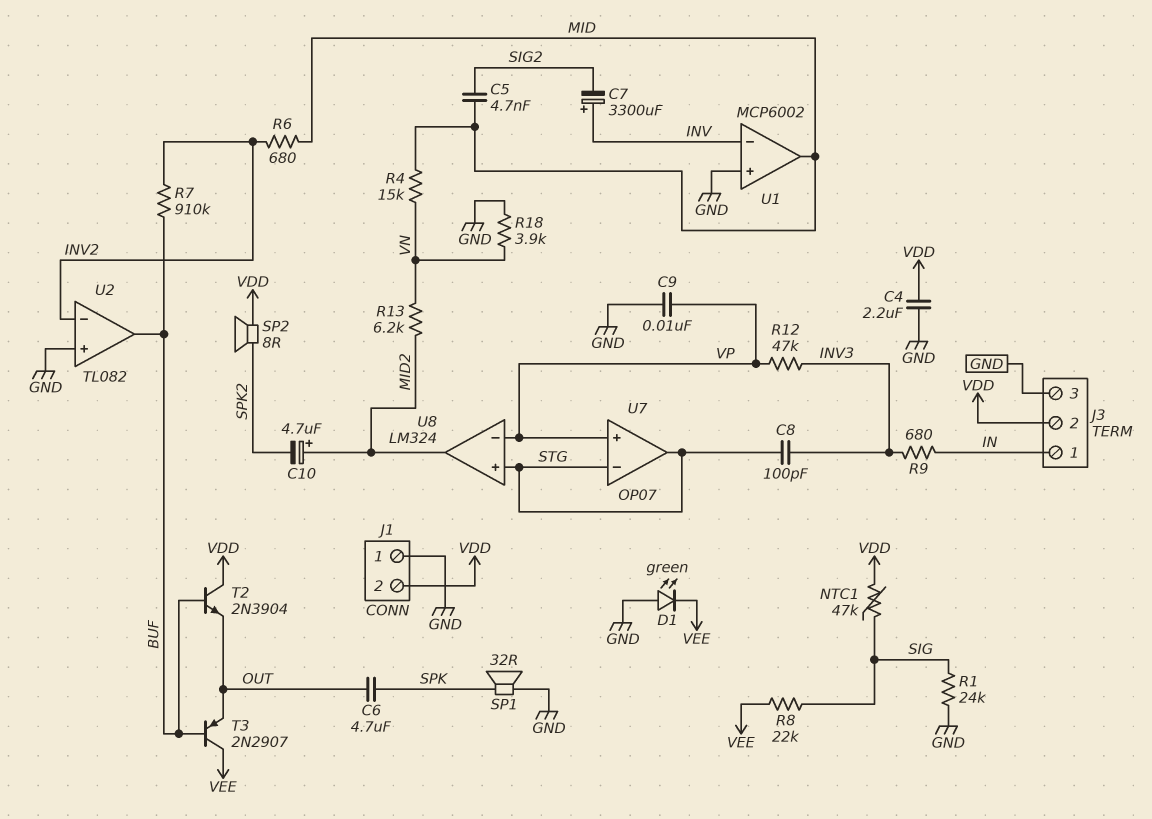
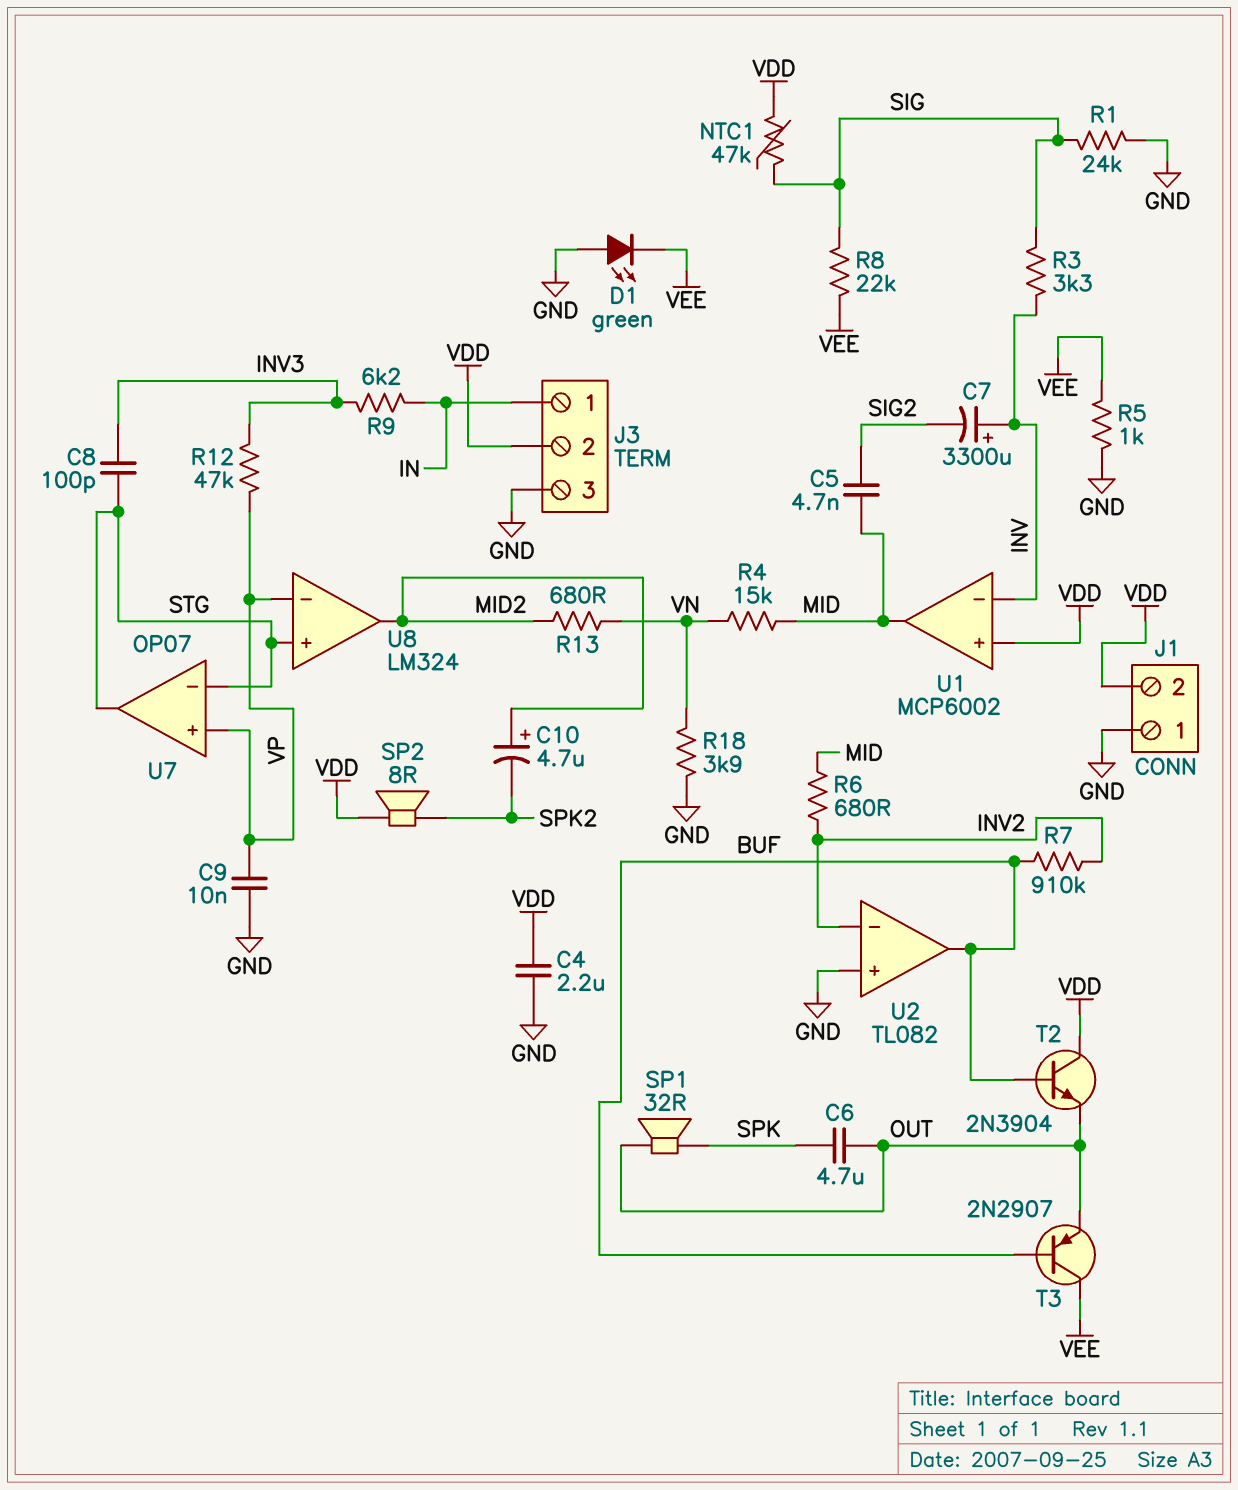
R3: none -> 3.3k (INV, SIG)
R5: none -> 1k (GND, VEE)
R9: 680 (IN, INV3) -> 6.2k (IN, INV3)
R13: 6.2k (MID2, VN) -> 680 (MID2, VN)
SP1: speaker 32R (GND, SPK) -> speaker 32R (OUT, SPK)
U1 pin in+: GND -> VDD

